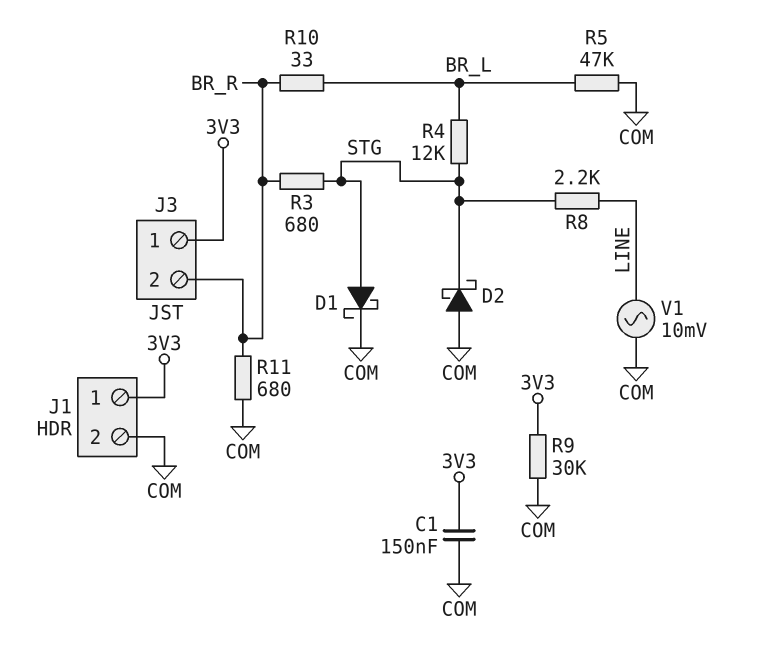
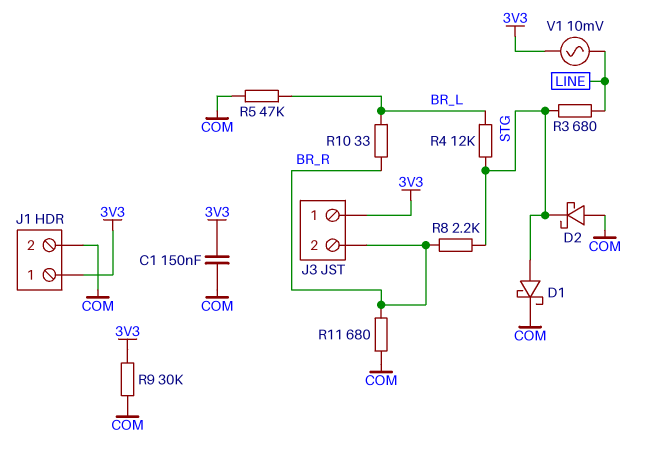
R3: 680 (BR_R, STG) -> 680 (LINE, STG)
R8: 2.2k (LINE, STG) -> 2.2k (BR_R, STG)
V1: AC 10mV (COM, LINE) -> AC 10mV (3V3, LINE)

